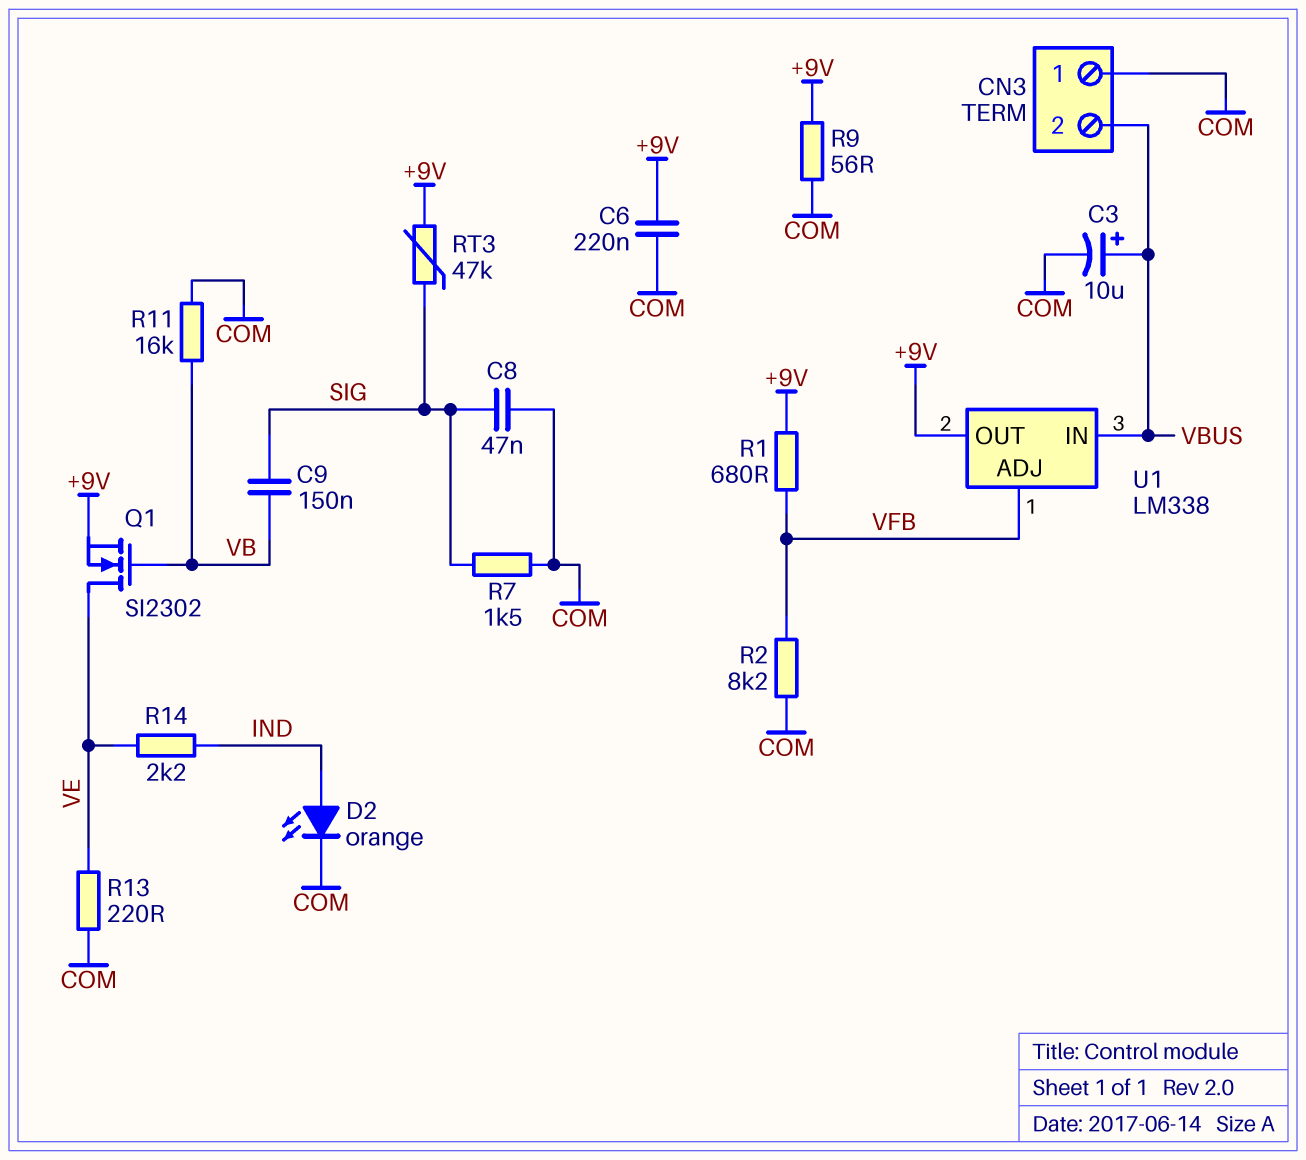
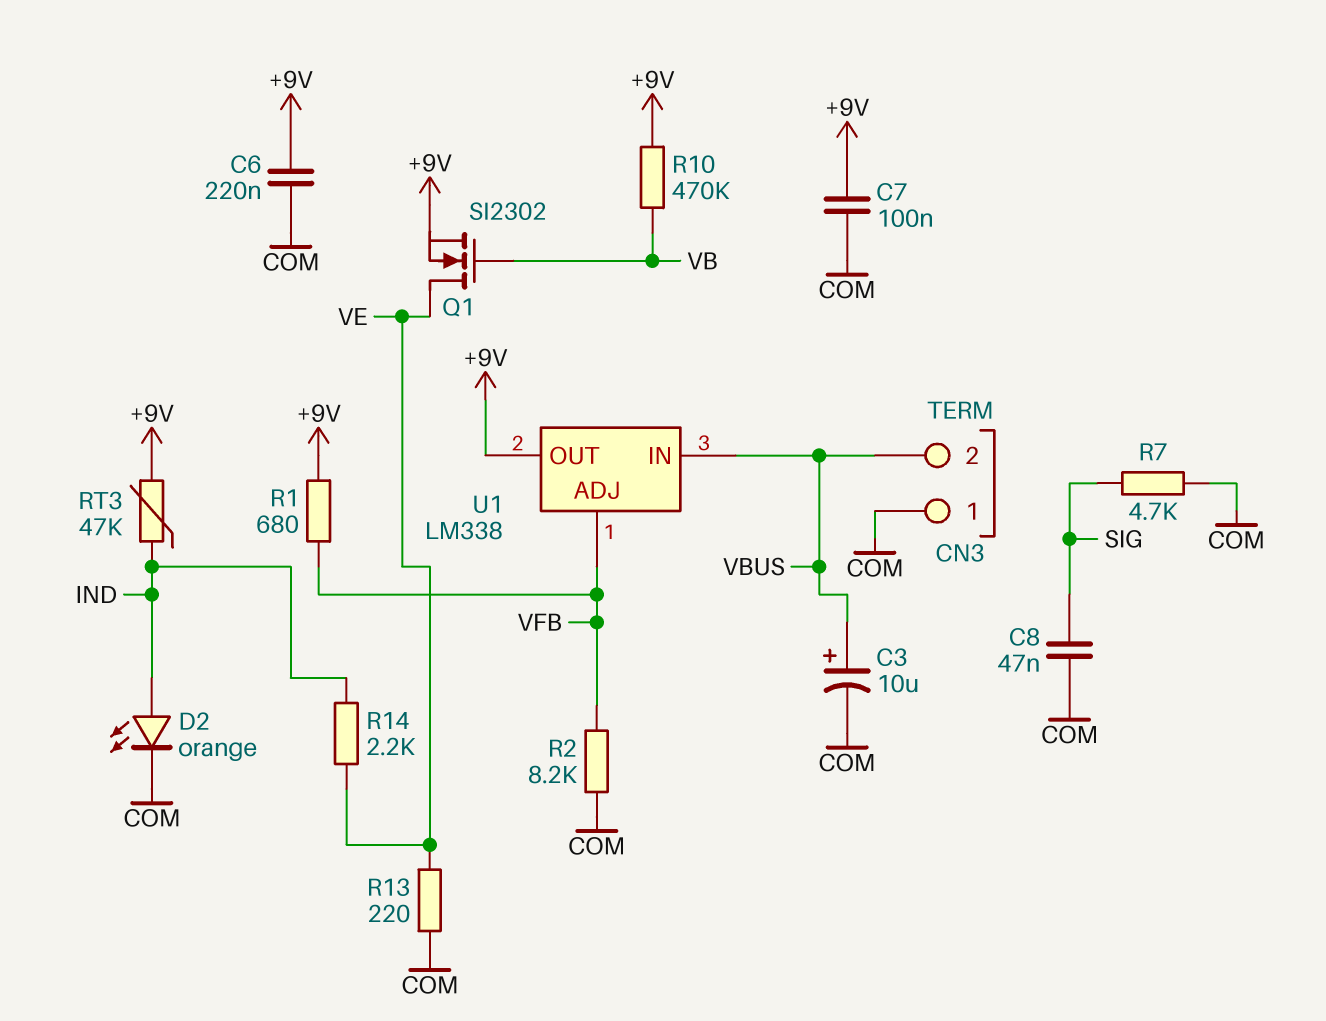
C7: none -> 100nF (+9V, COM)
C9: 150nF (SIG, VB) -> none
R7: 1.5k (COM, SIG) -> 4.7k (COM, SIG)
R9: 56 (+9V, COM) -> none
R10: none -> 470k (+9V, VB)
R11: 16k (COM, VB) -> none
RT3: 47k (+9V, SIG) -> 47k (+9V, IND)

